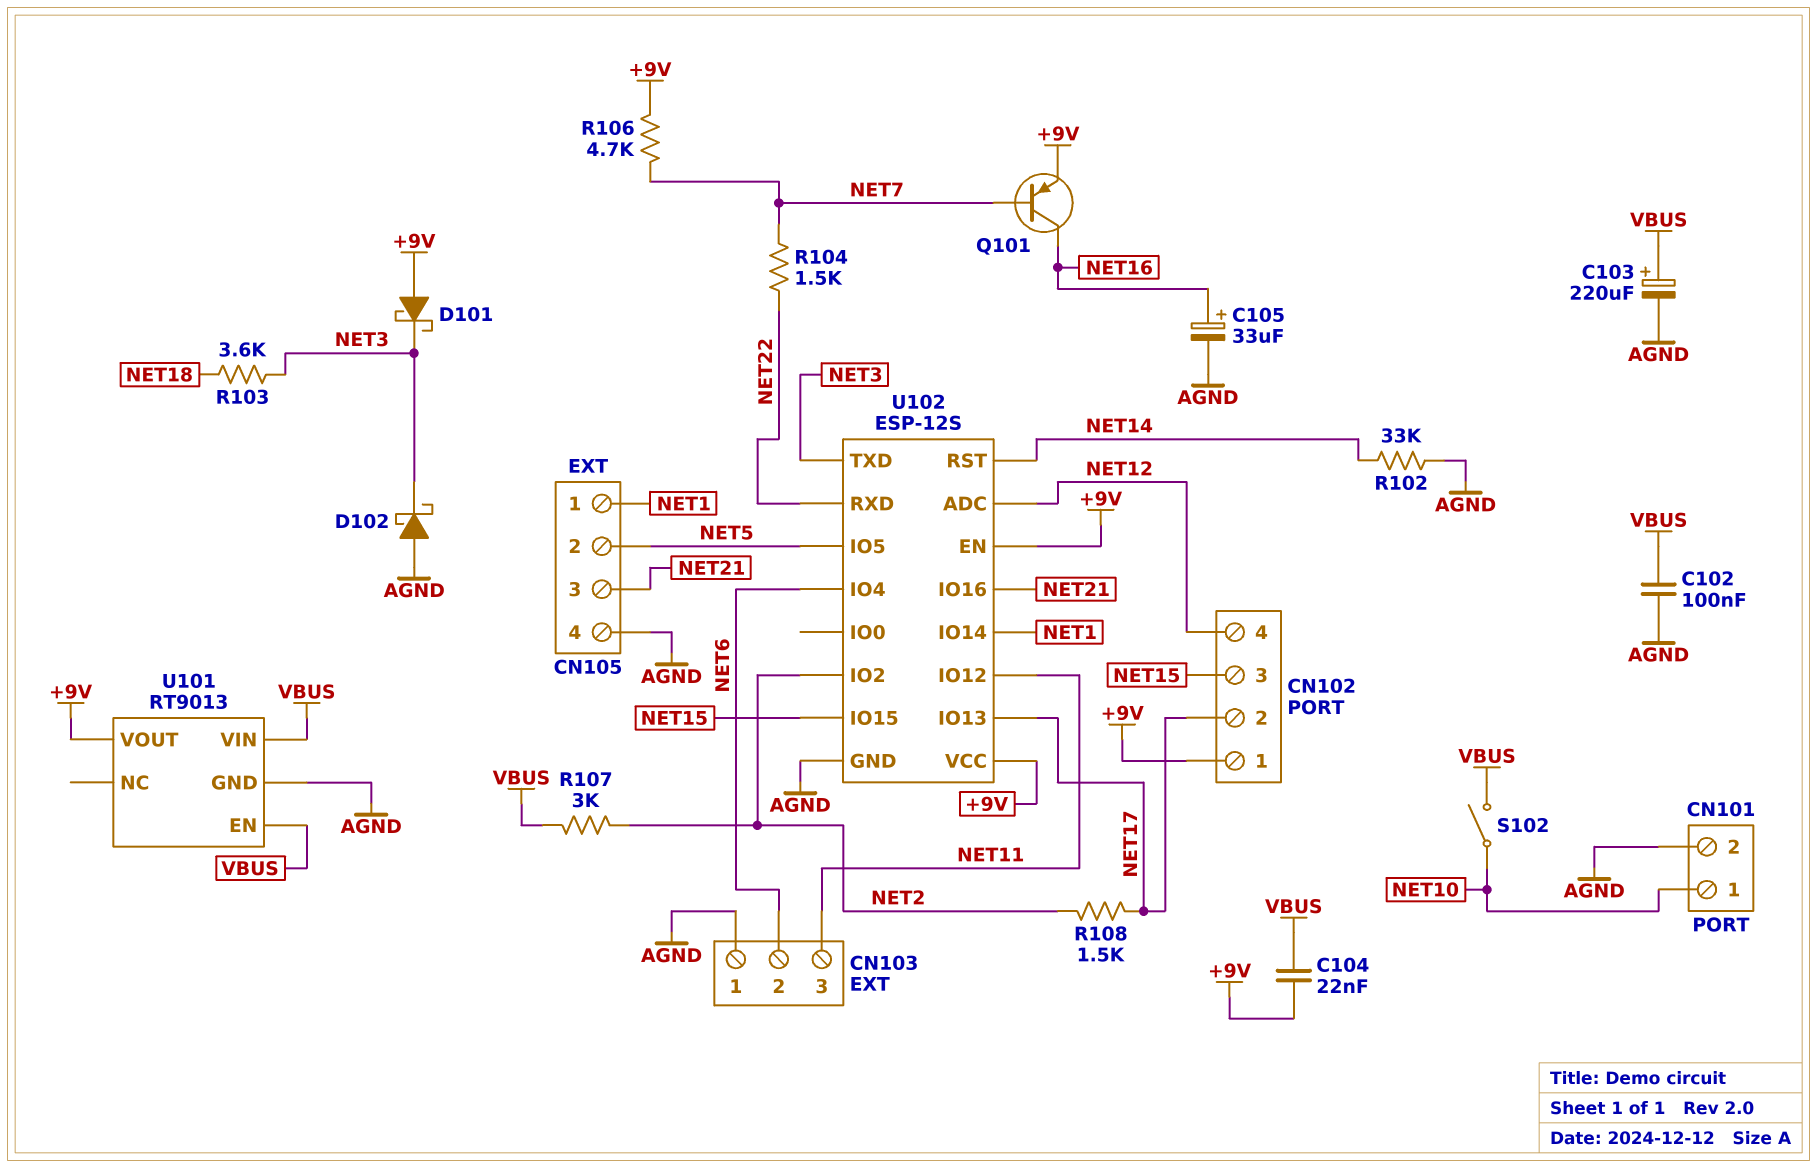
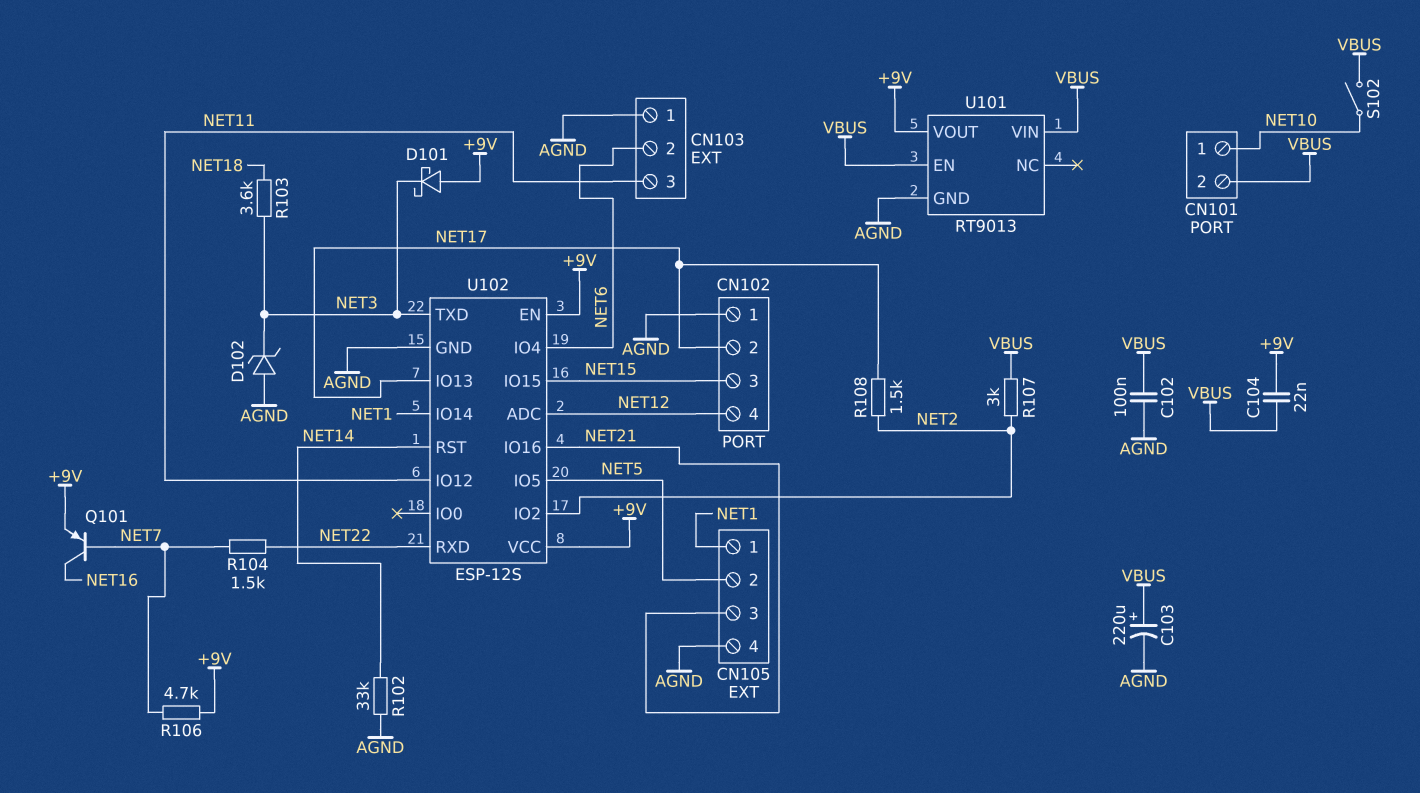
C105: 33uF (plus NET16, minus AGND) -> none
CN101 pin 2: AGND -> VBUS
CN102 pin 1: +9V -> AGND
D102: schottky (A AGND, K NET3) -> zener (A AGND, K NET3)

